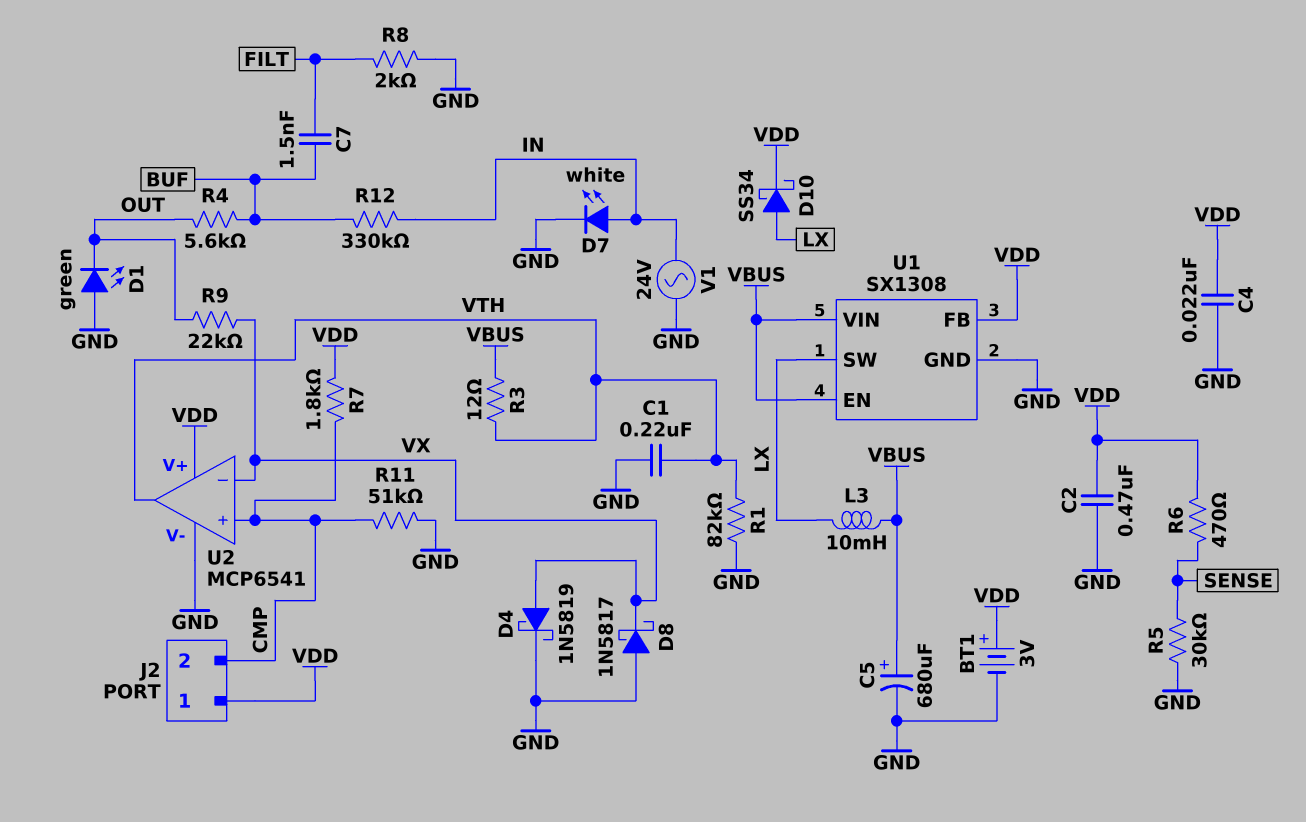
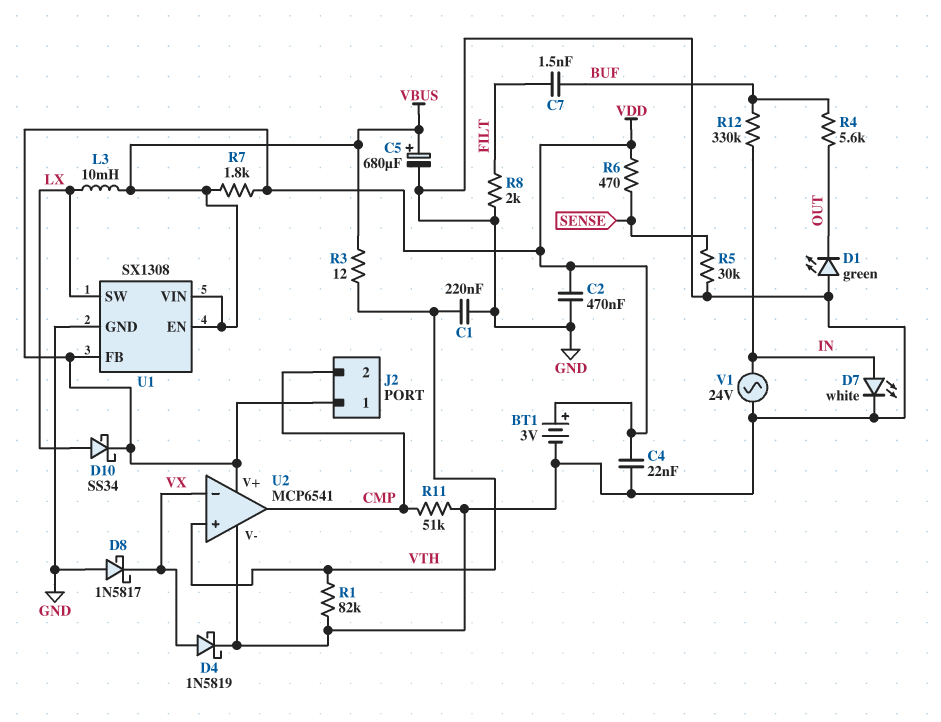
R7: 1.8k (CMP, VDD) -> 1.8k (VBUS, VDD)
R9: 22k (OUT, VX) -> none
U2 pin in+: CMP -> VTH
U2 pin out: VTH -> CMP

